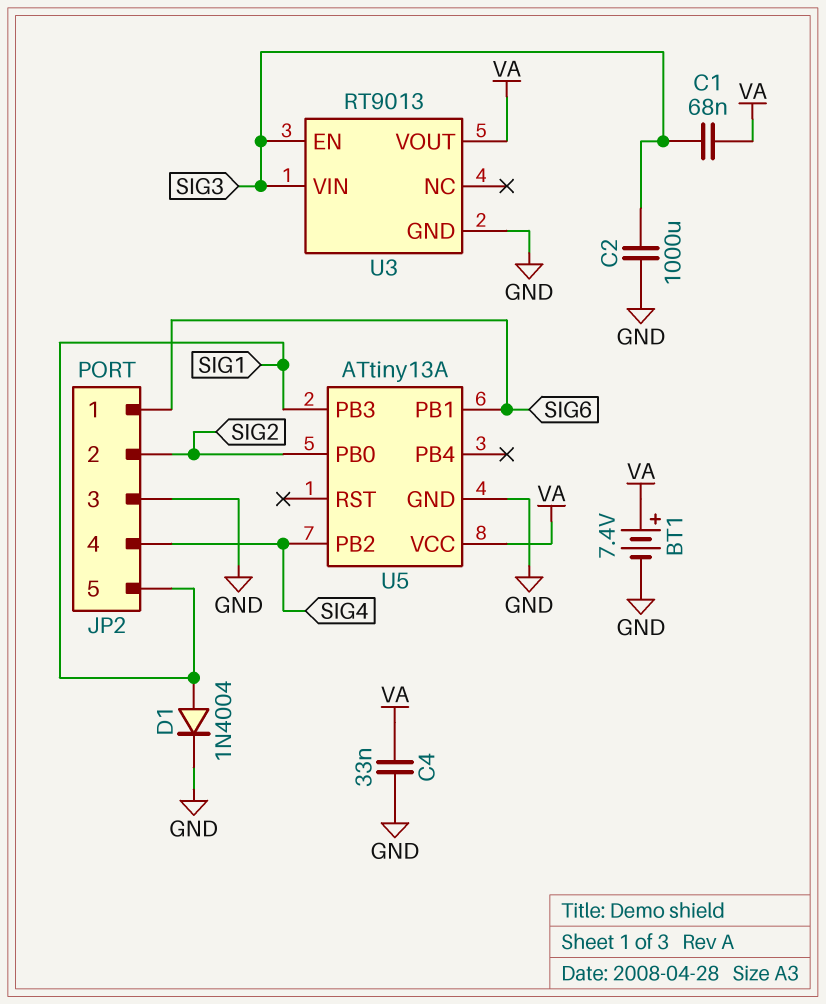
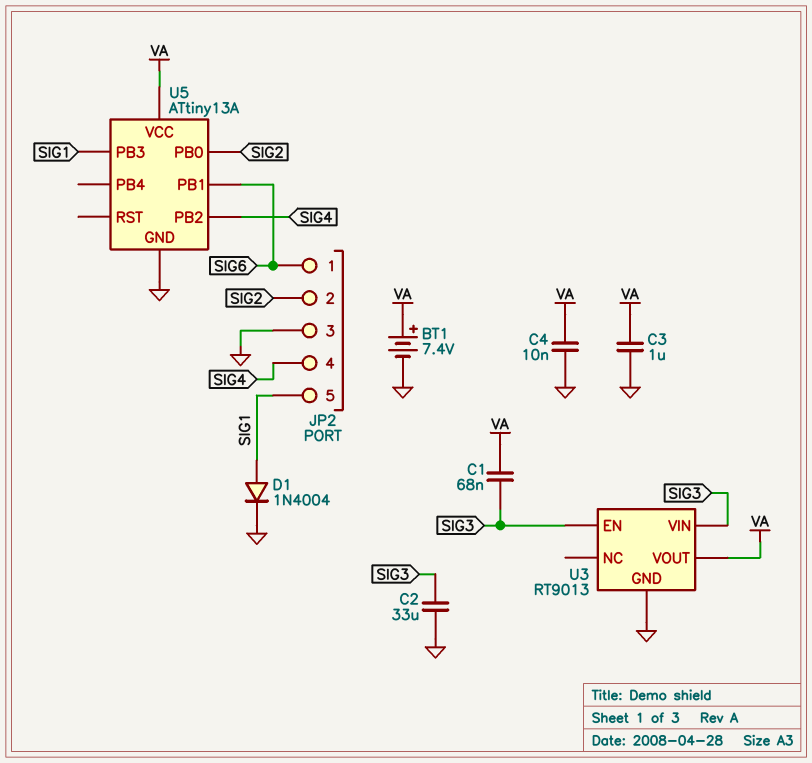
C2: 1000uF (GND, SIG3) -> 33uF (GND, SIG3)
C3: none -> 1uF (GND, VA)
C4: 33nF (GND, VA) -> 10nF (GND, VA)

